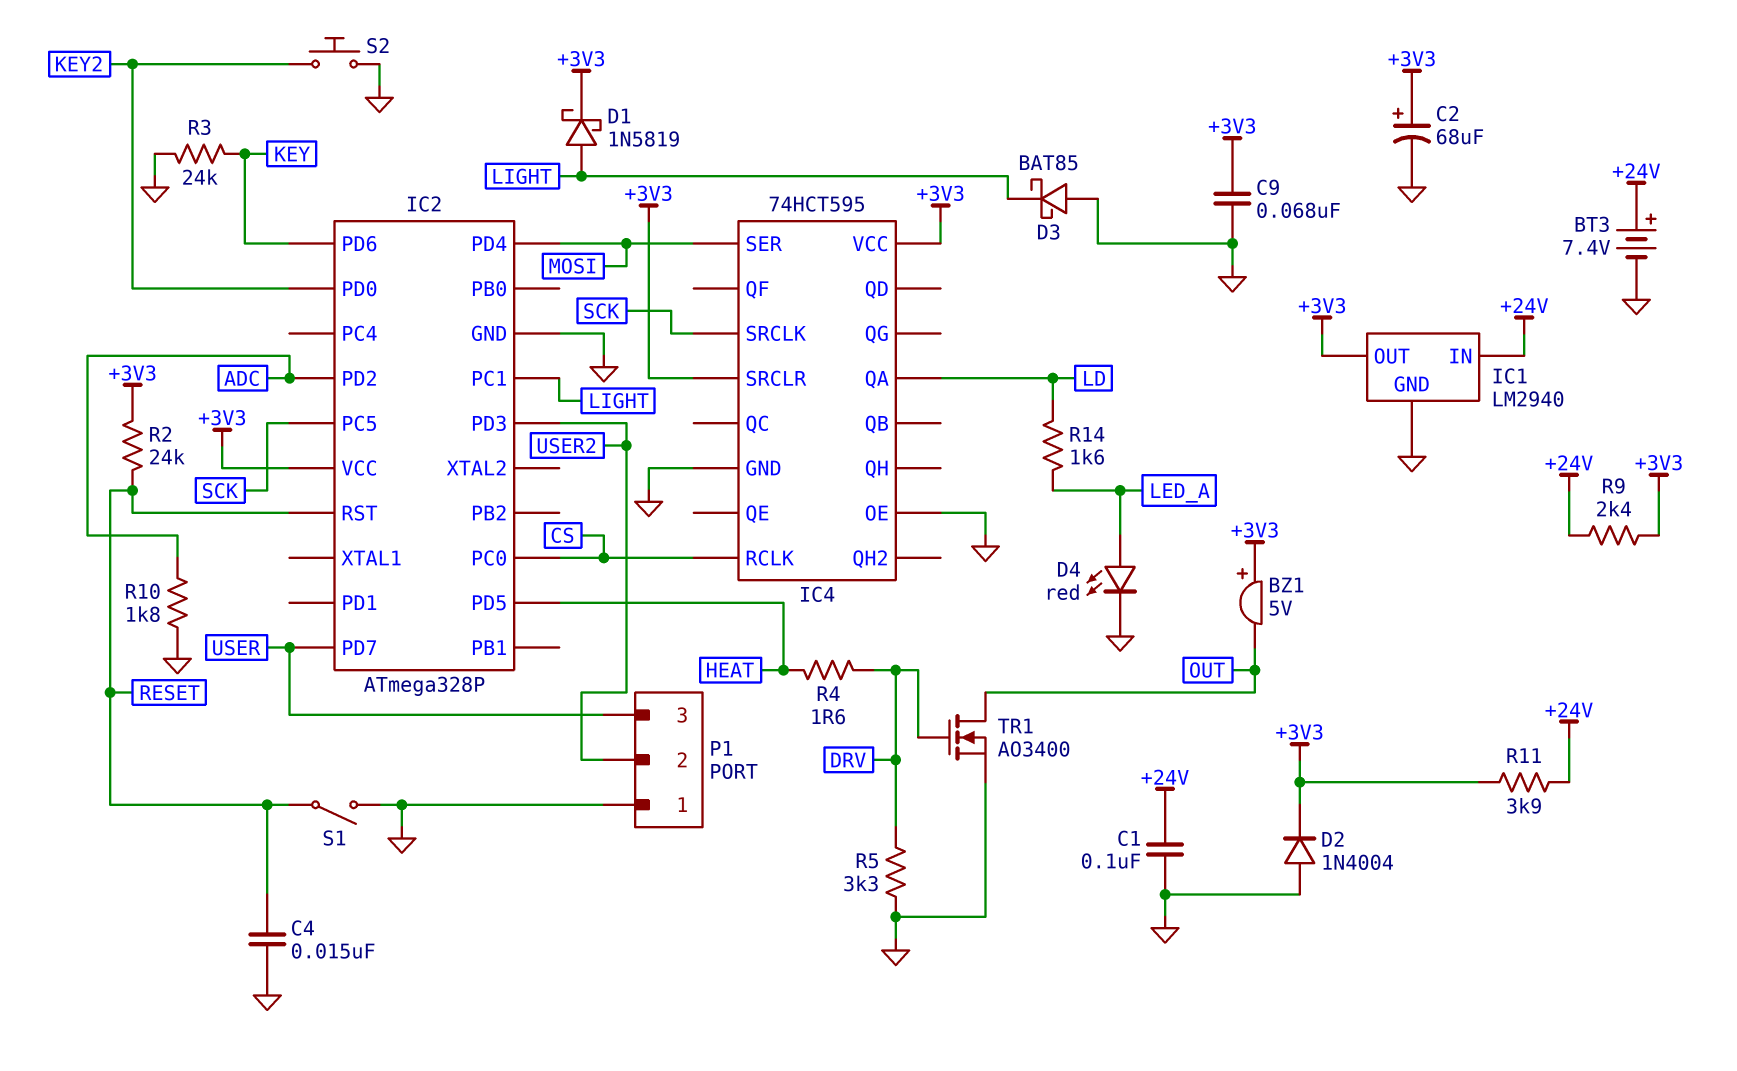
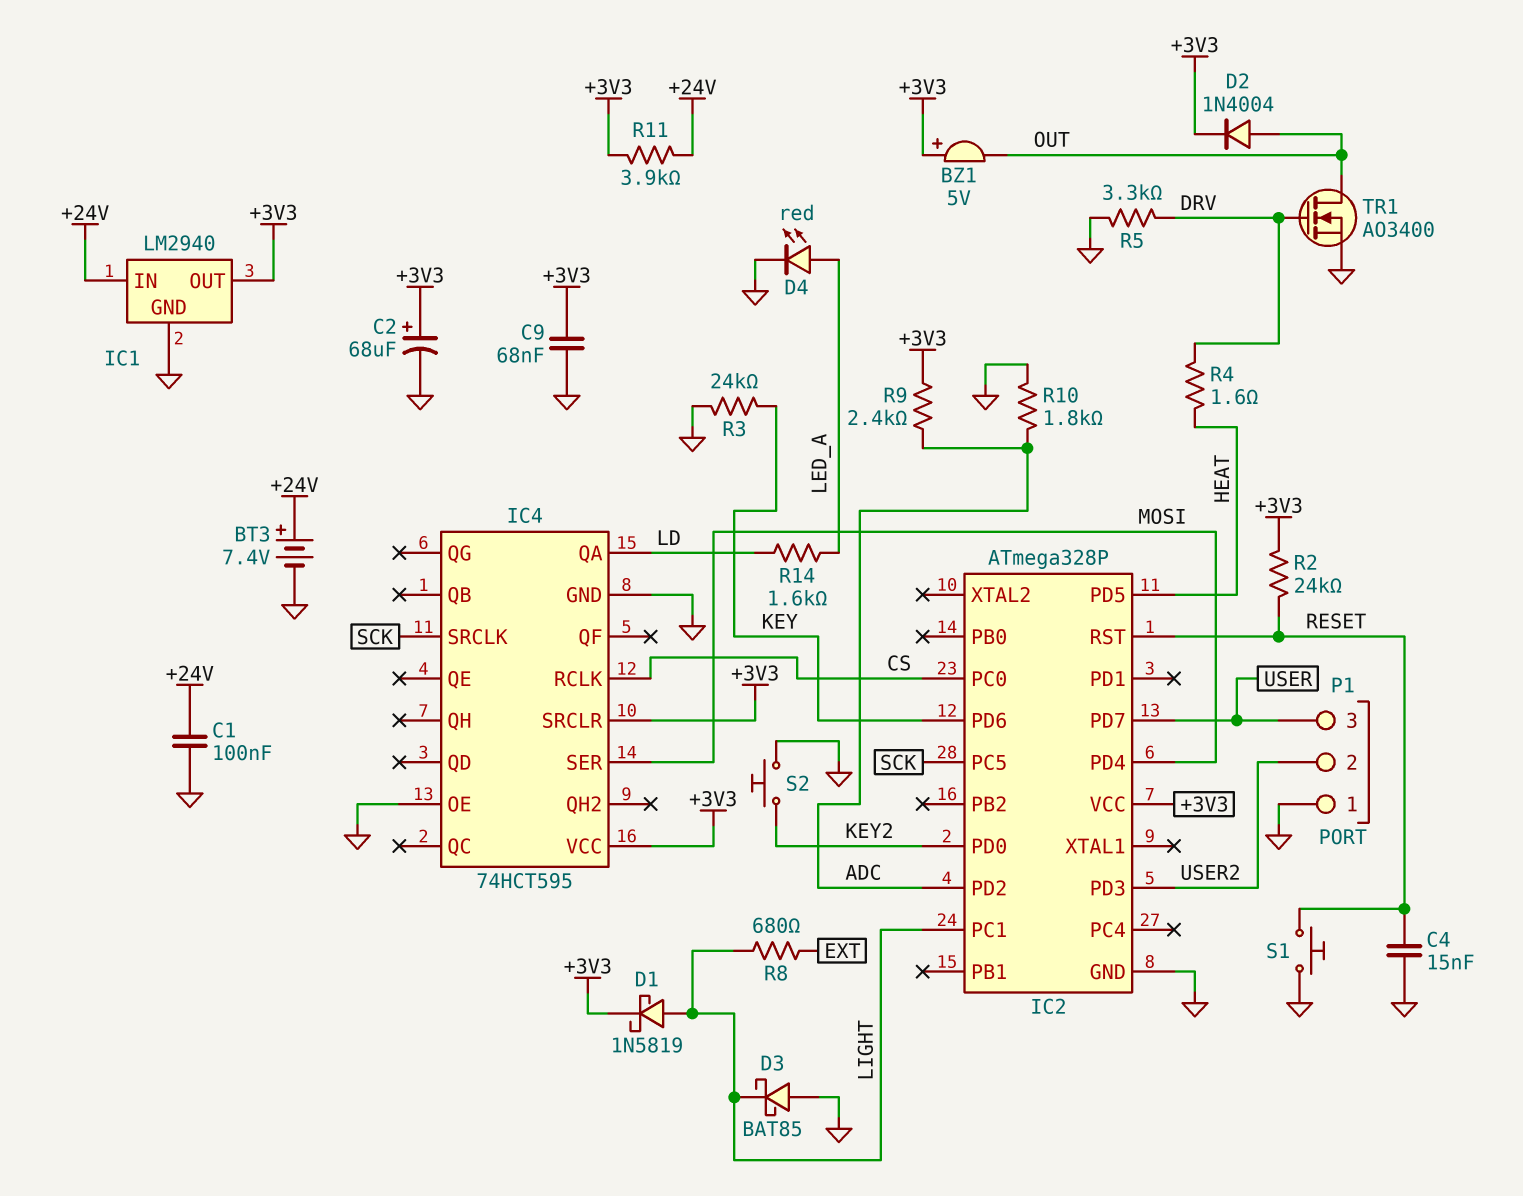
D2: diode 1N4004 (A GND, K +3V3) -> diode 1N4004 (A OUT, K +3V3)
R8: none -> 680 (EXT, LIGHT)
R9: 2.4k (+3V3, +24V) -> 2.4k (+3V3, ADC)
S1: switch (GND, RESET) -> button (GND, RESET)

